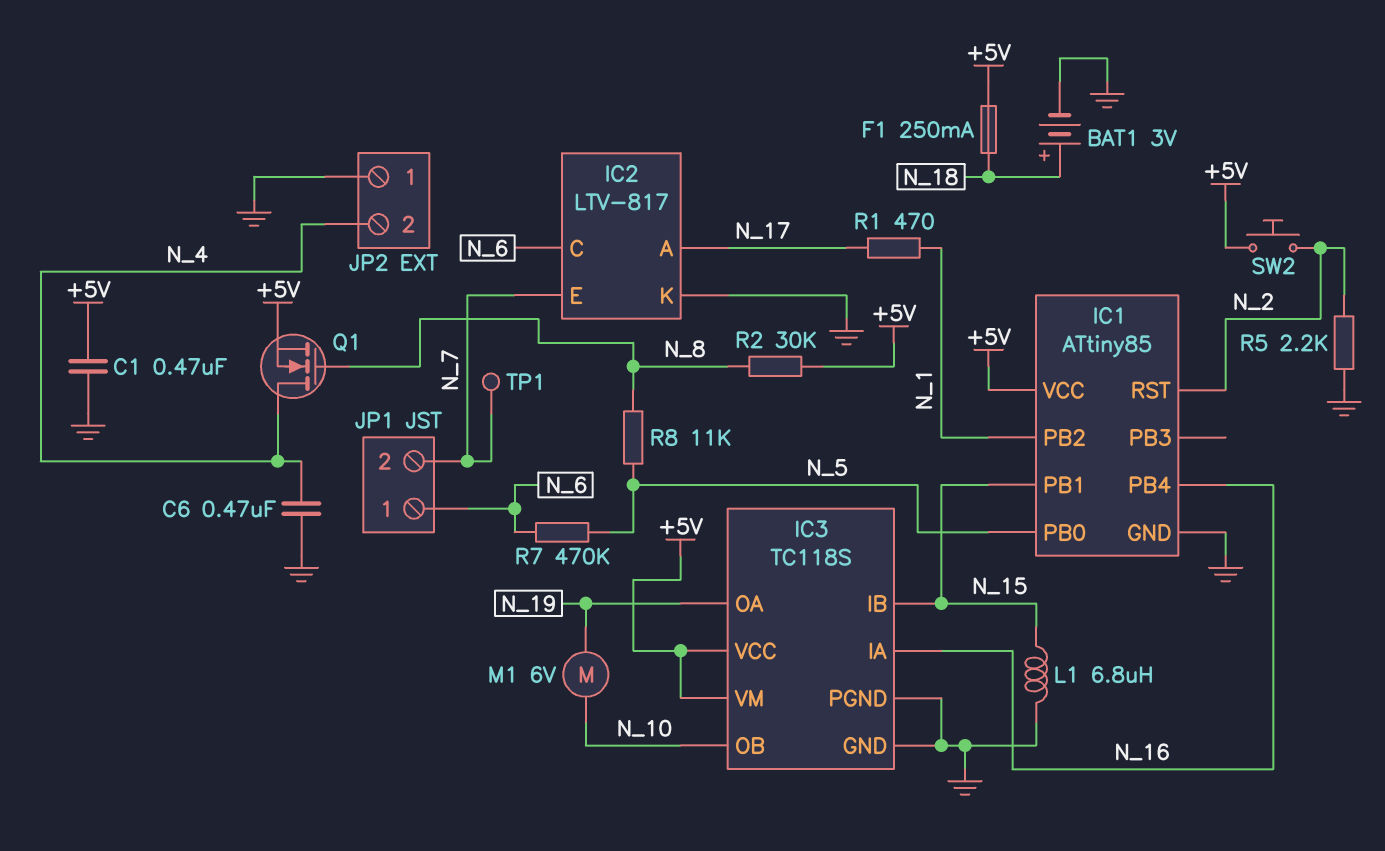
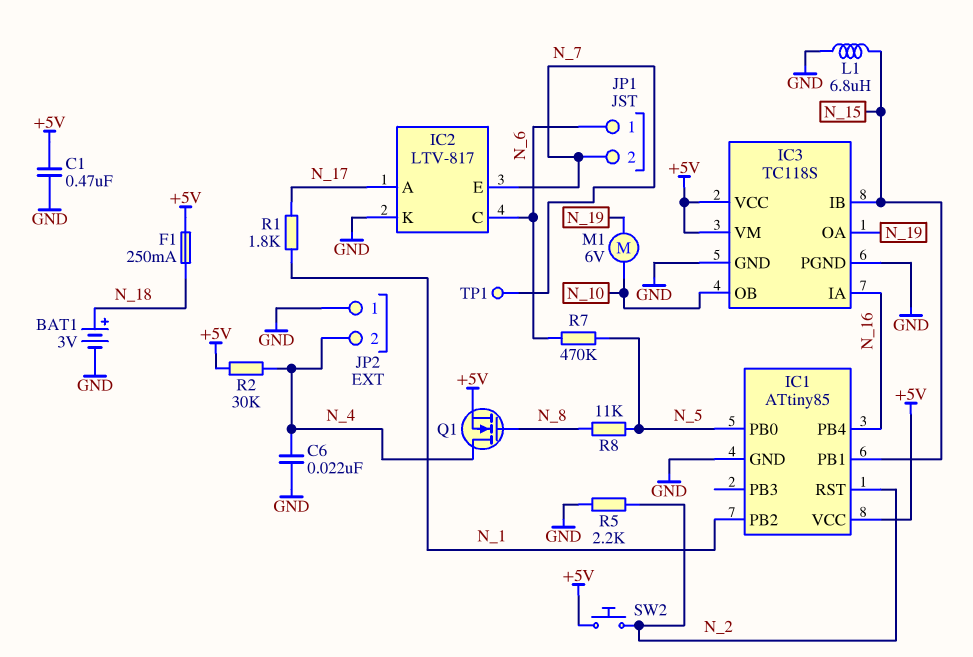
C6: 470nF (GND, N_4) -> 22nF (GND, N_4)
R1: 470 (N_1, N_17) -> 1.8k (N_1, N_17)
R2: 30k (+5V, N_8) -> 30k (+5V, N_4)

